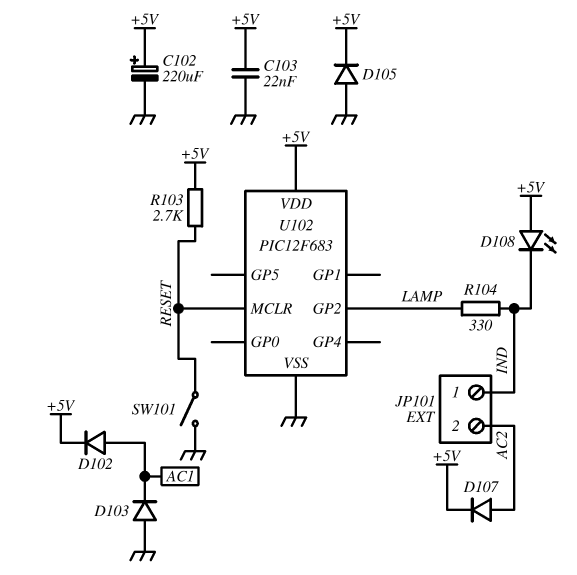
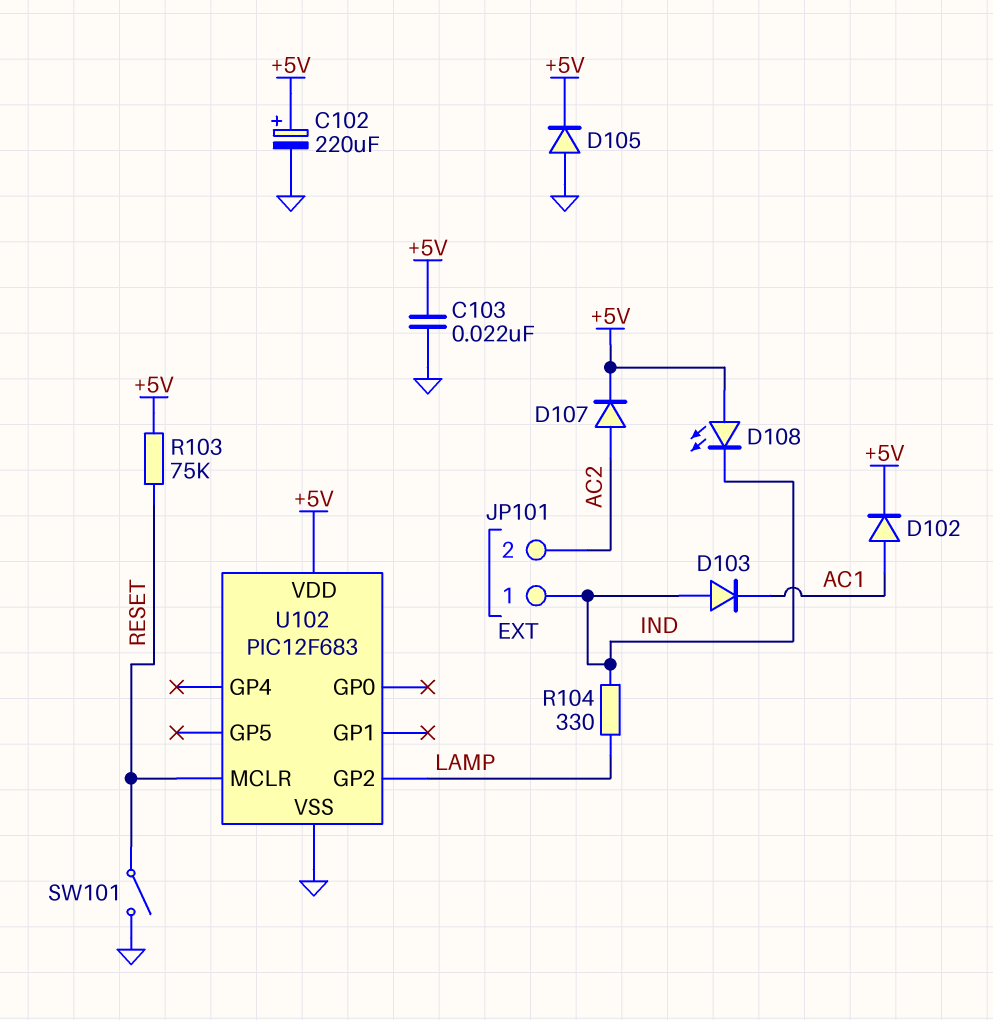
D103: diode (A GND, K AC1) -> diode (A IND, K AC1)
R103: 2.7k (+5V, RESET) -> 75k (+5V, RESET)

